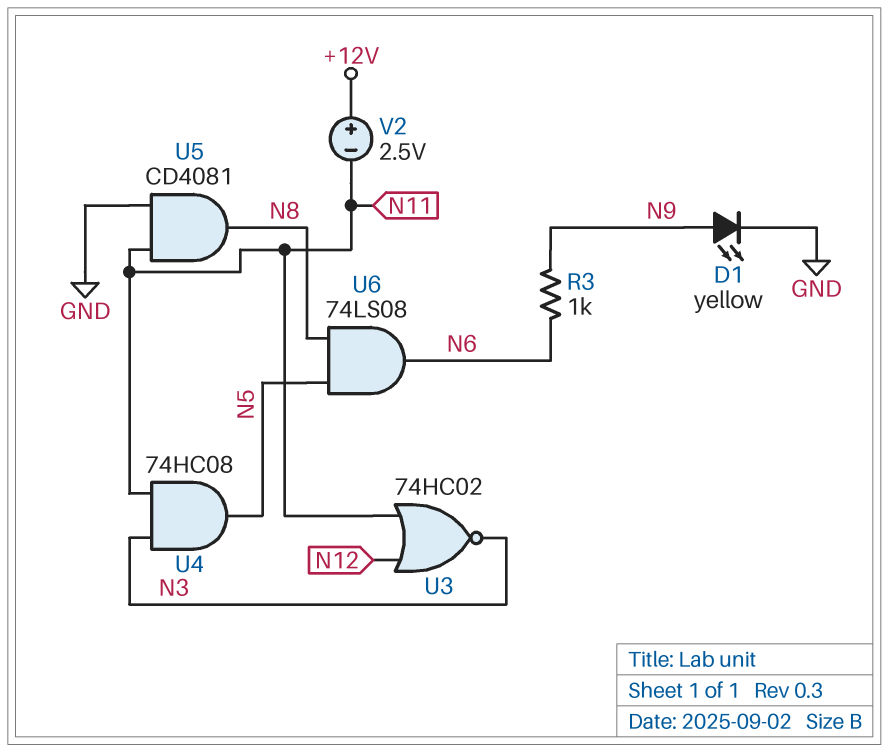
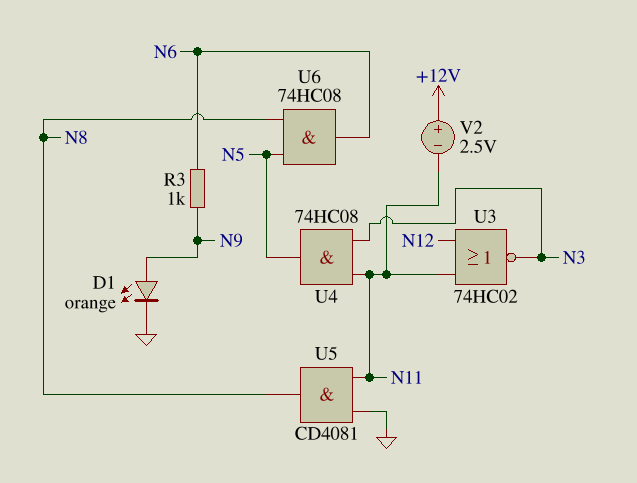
D1: LED yellow (A N9, K GND) -> LED orange (A N9, K GND)
U6: AND 74LS08 (in N5, in N8, out N6) -> AND 74HC08 (in N5, in N8, out N6)

